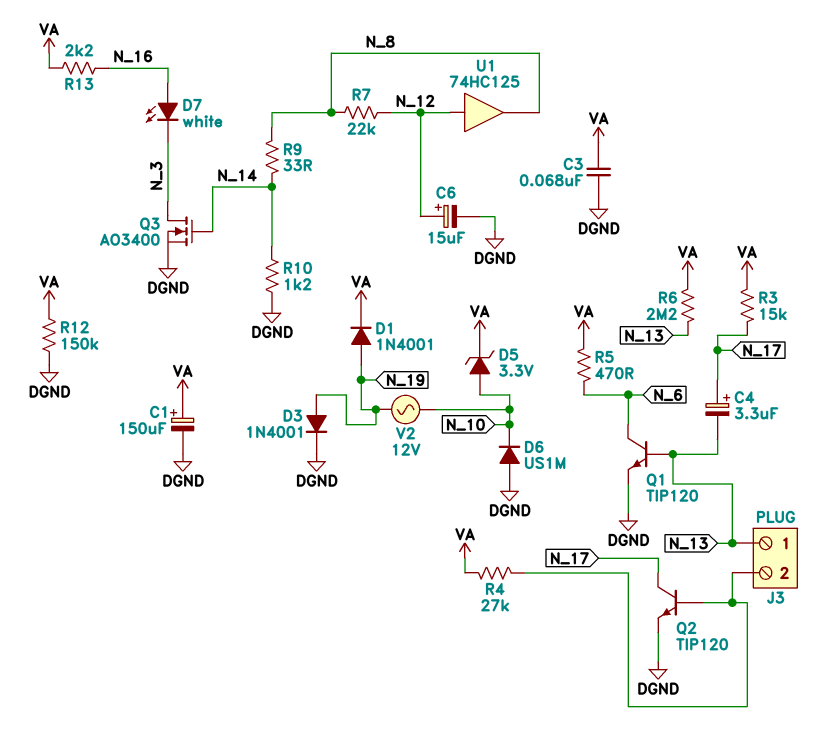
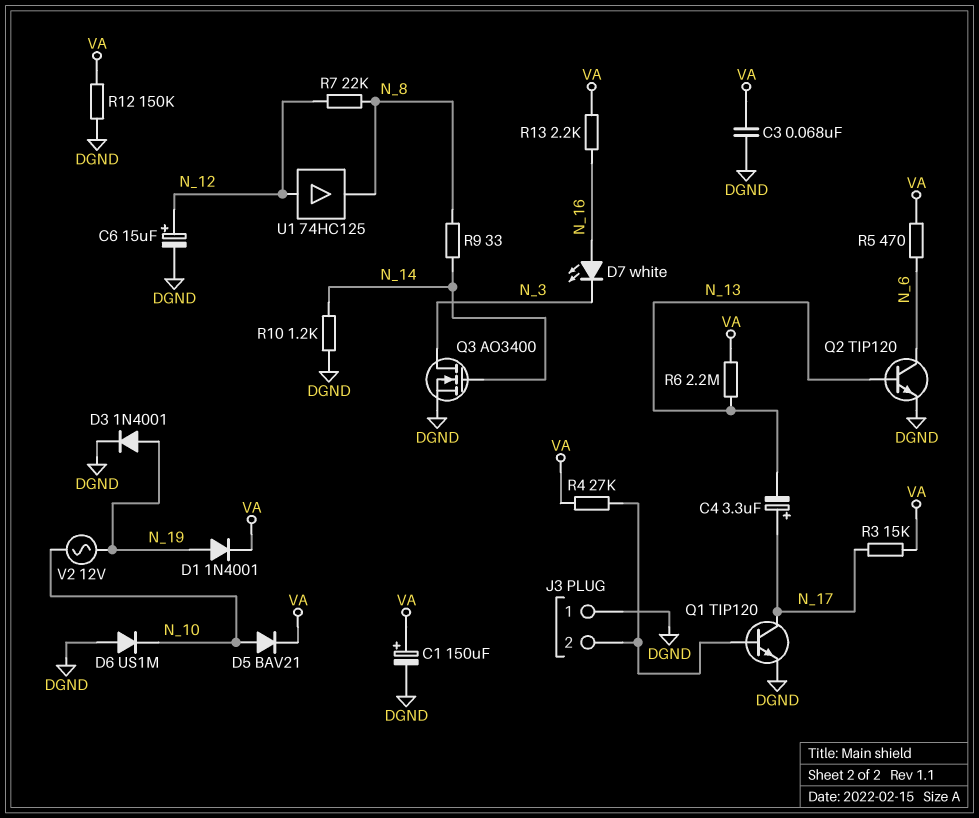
D5: zener 3.3V (A N_10, K VA) -> diode BAV21 (A N_10, K VA)
J3 pin 1: N_13 -> DGND
Q1: NPN TIP120 (B N_13, C N_6, E DGND) -> NPN TIP120 (B J3/2, C N_17, E DGND)
Q2: NPN TIP120 (B J3/2, C N_17, E DGND) -> NPN TIP120 (B N_13, C N_6, E DGND)

